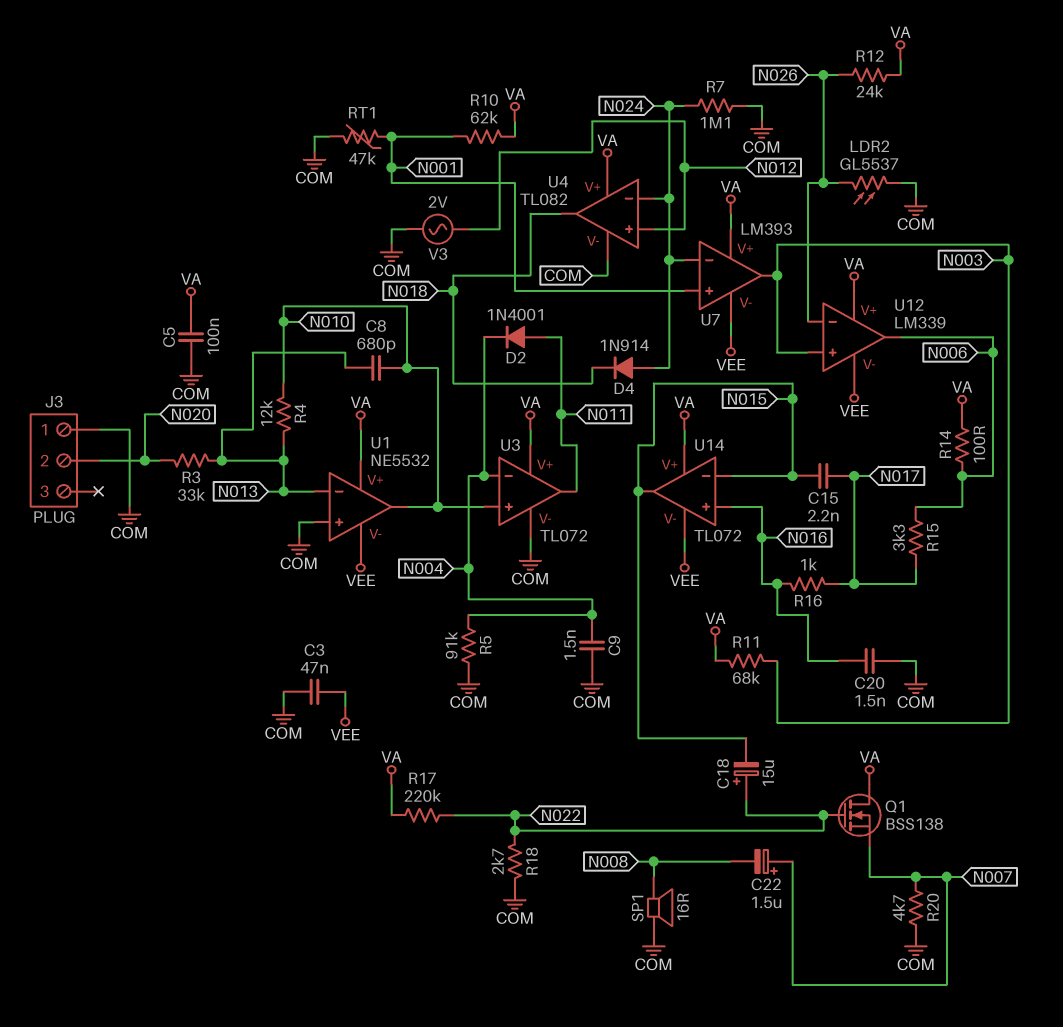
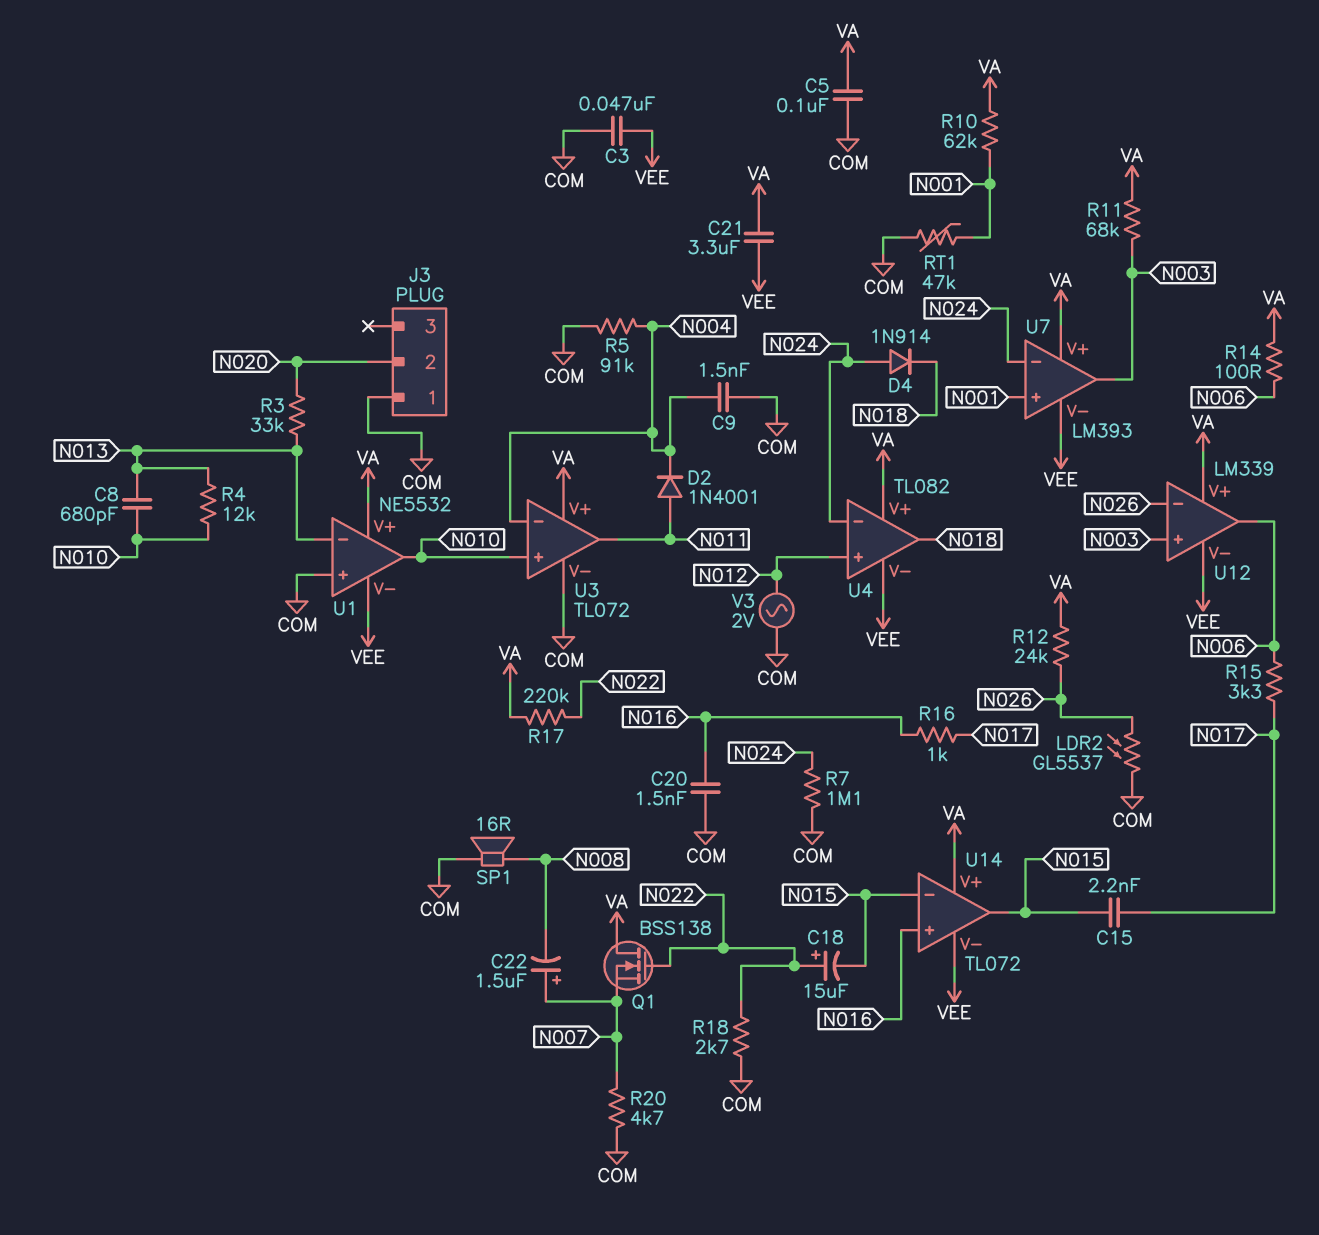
C21: none -> 3.3uF (VA, VEE)
U4 pin V-: COM -> VEE

